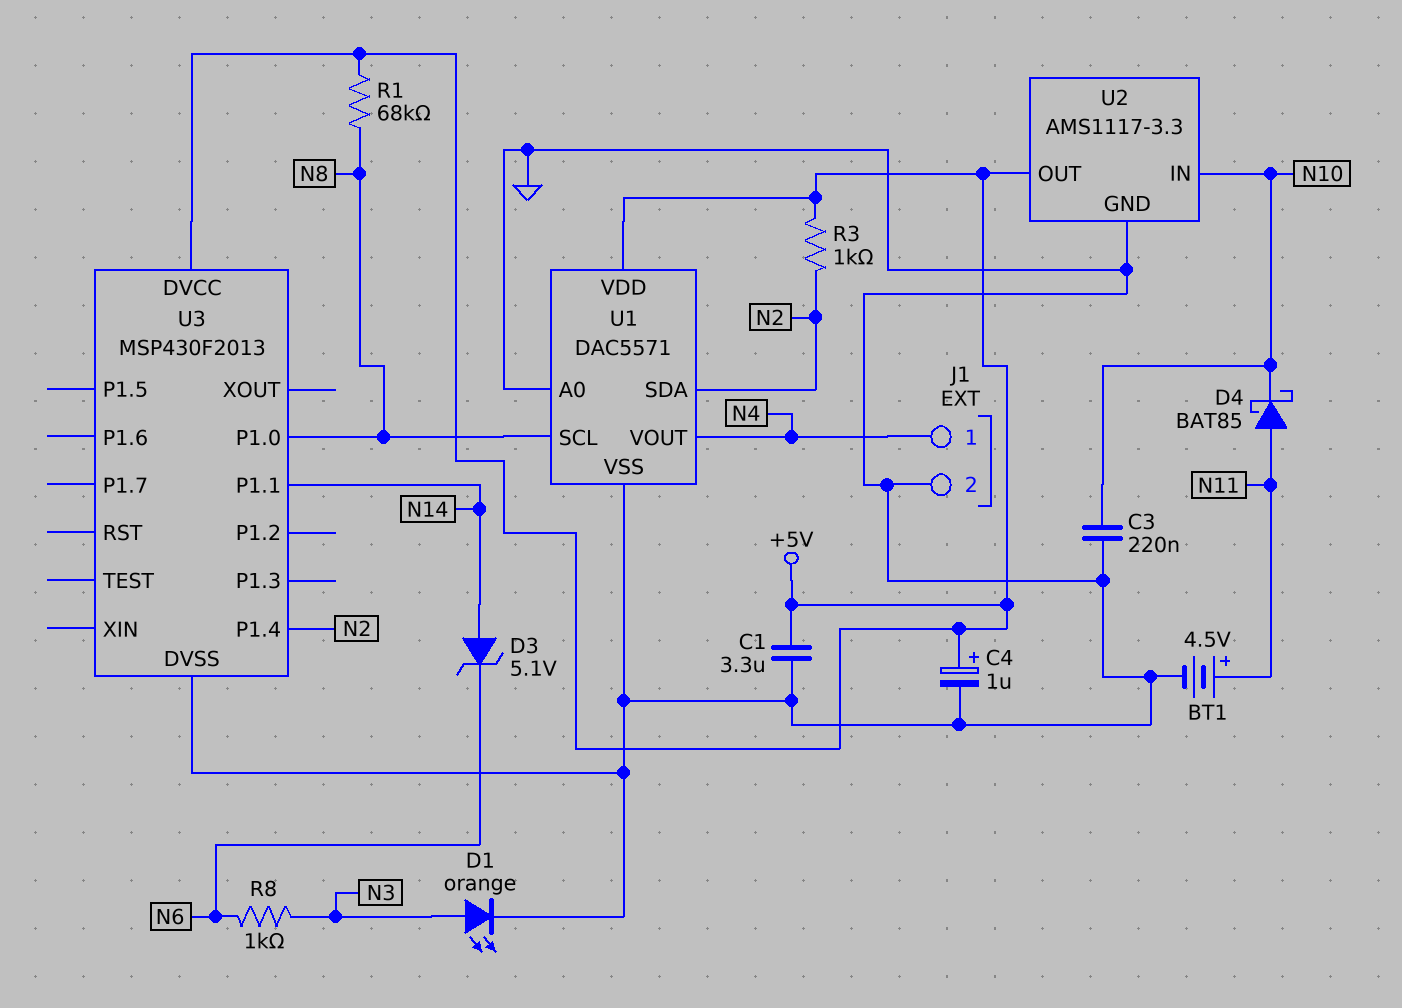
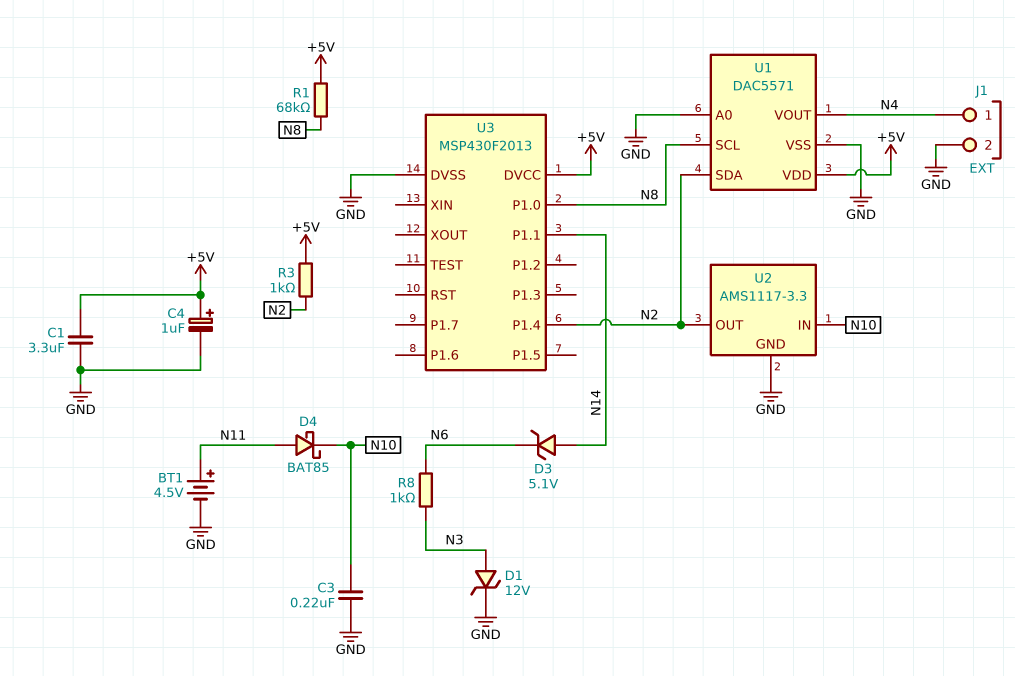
D1: LED orange (A N3, K GND) -> zener 12V (A N3, K GND)
U2 pin OUT: +5V -> N2

